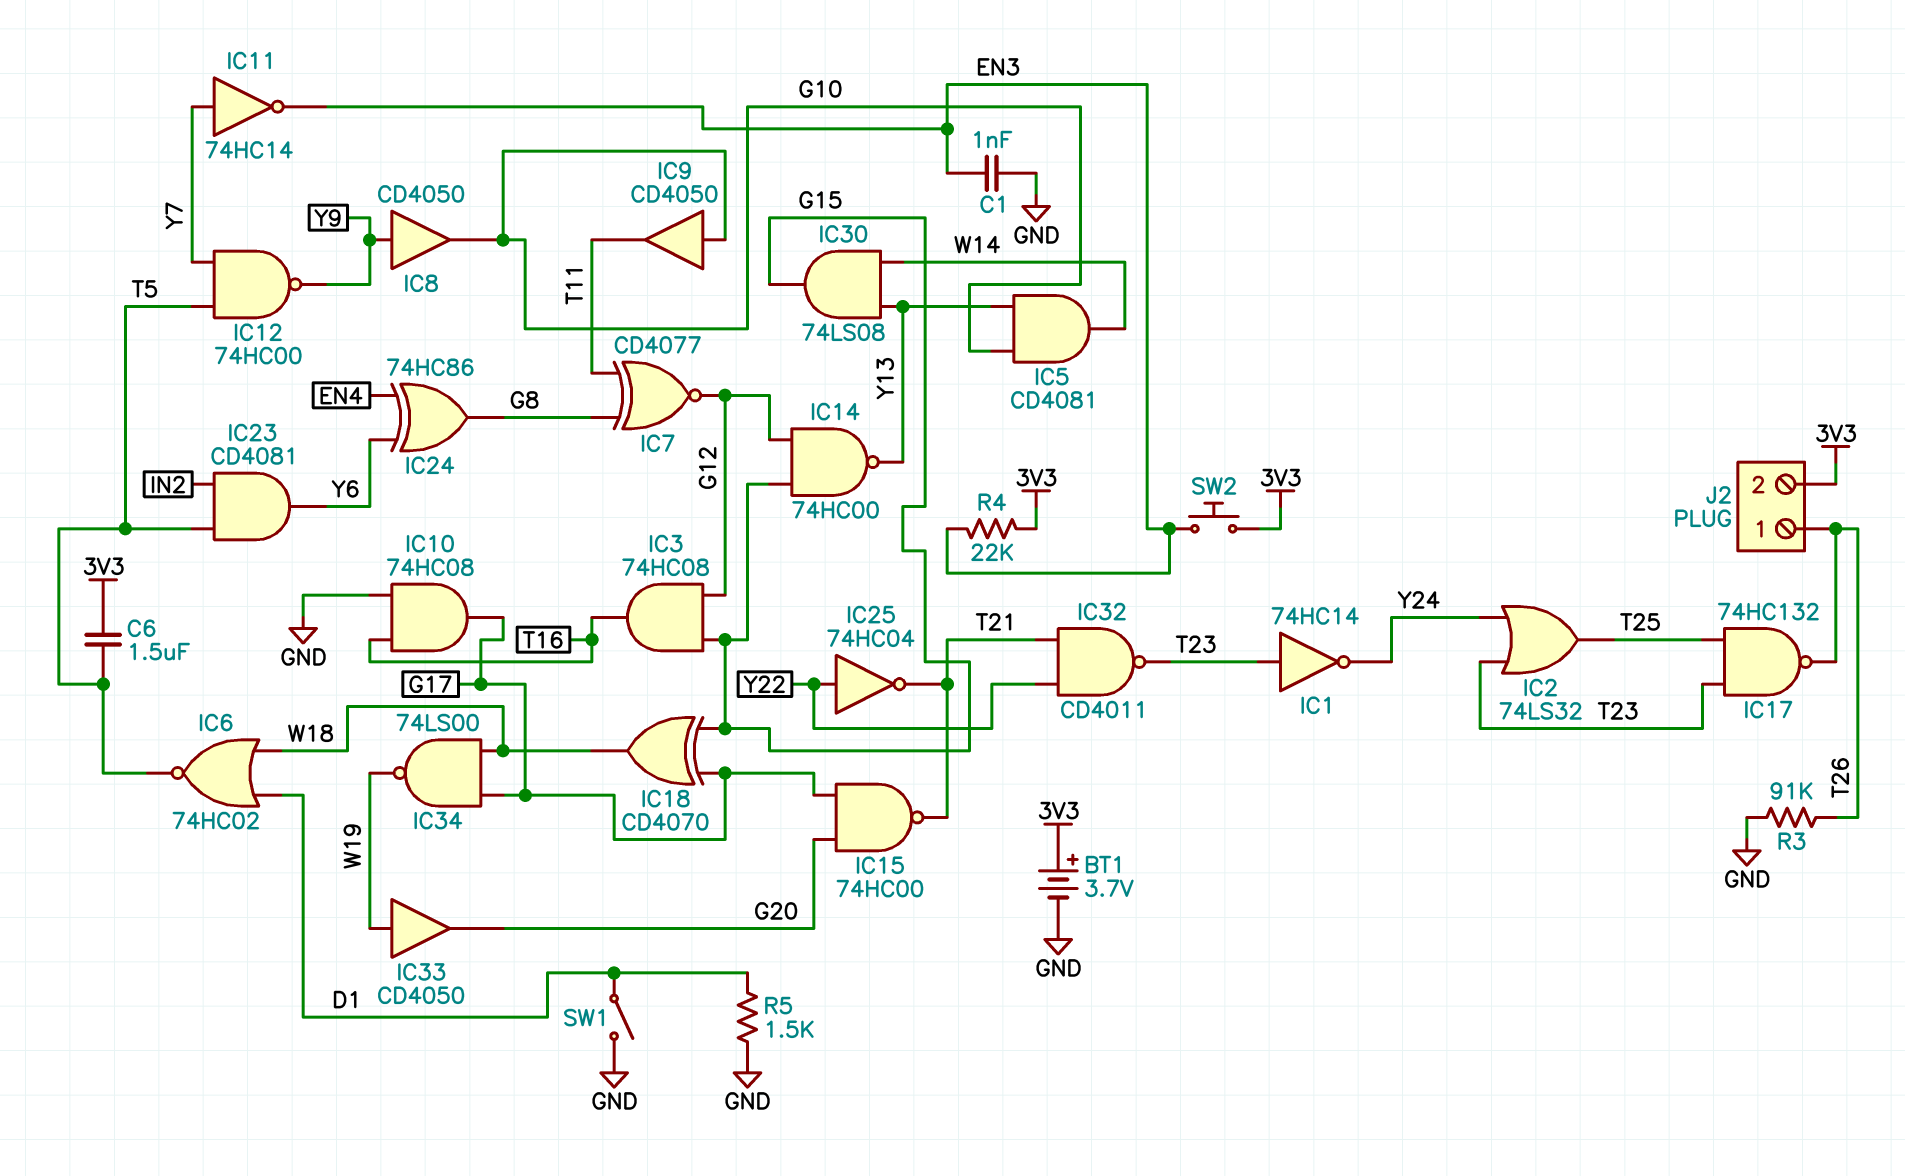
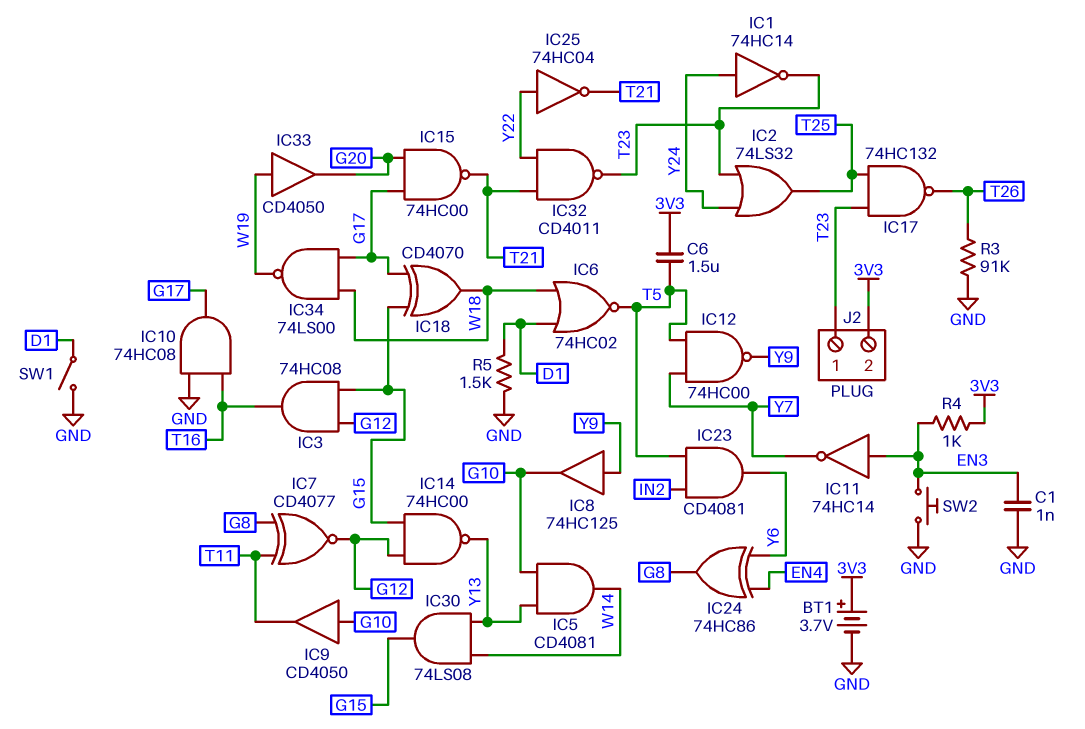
IC1: NOT 74HC14 (in T23, out Y24) -> NOT 74HC14 (in Y24, out T23)
IC8: buffer CD4050 (in Y9, out G10) -> buffer 74HC125 (in Y9, out G10)
IC11: NOT 74HC14 (in Y7, out EN3) -> NOT 74HC14 (in EN3, out Y7)
J2 pin 1: T26 -> T23
R4: 22k (3V3, EN3) -> 1k (3V3, EN3)
SW2: button (3V3, EN3) -> button (EN3, GND)

